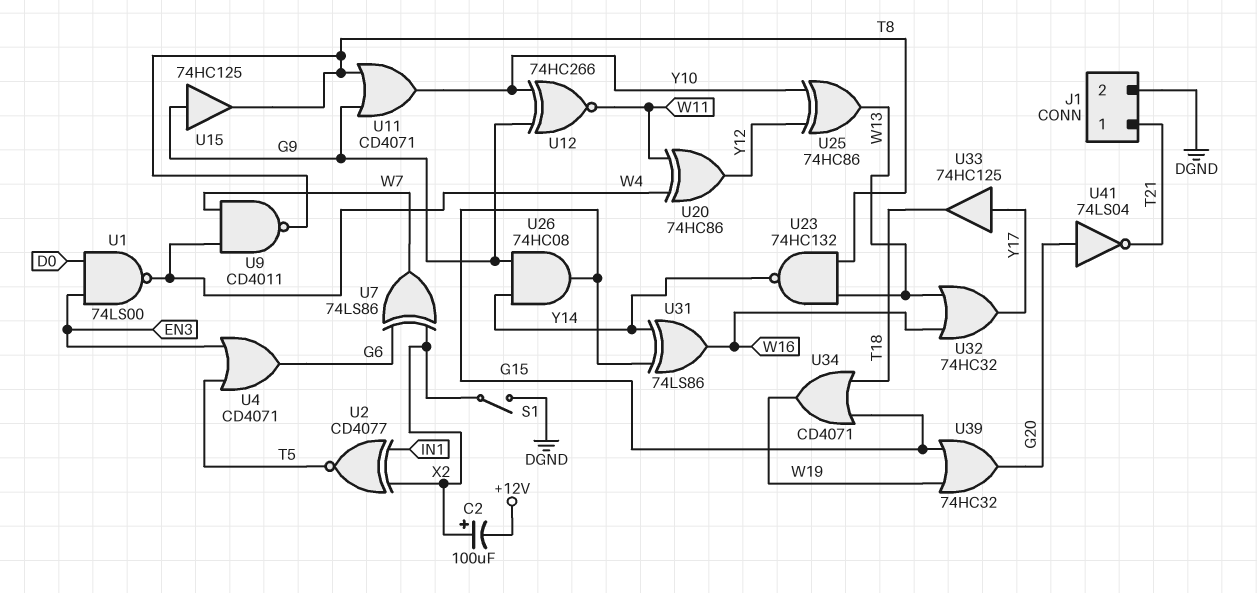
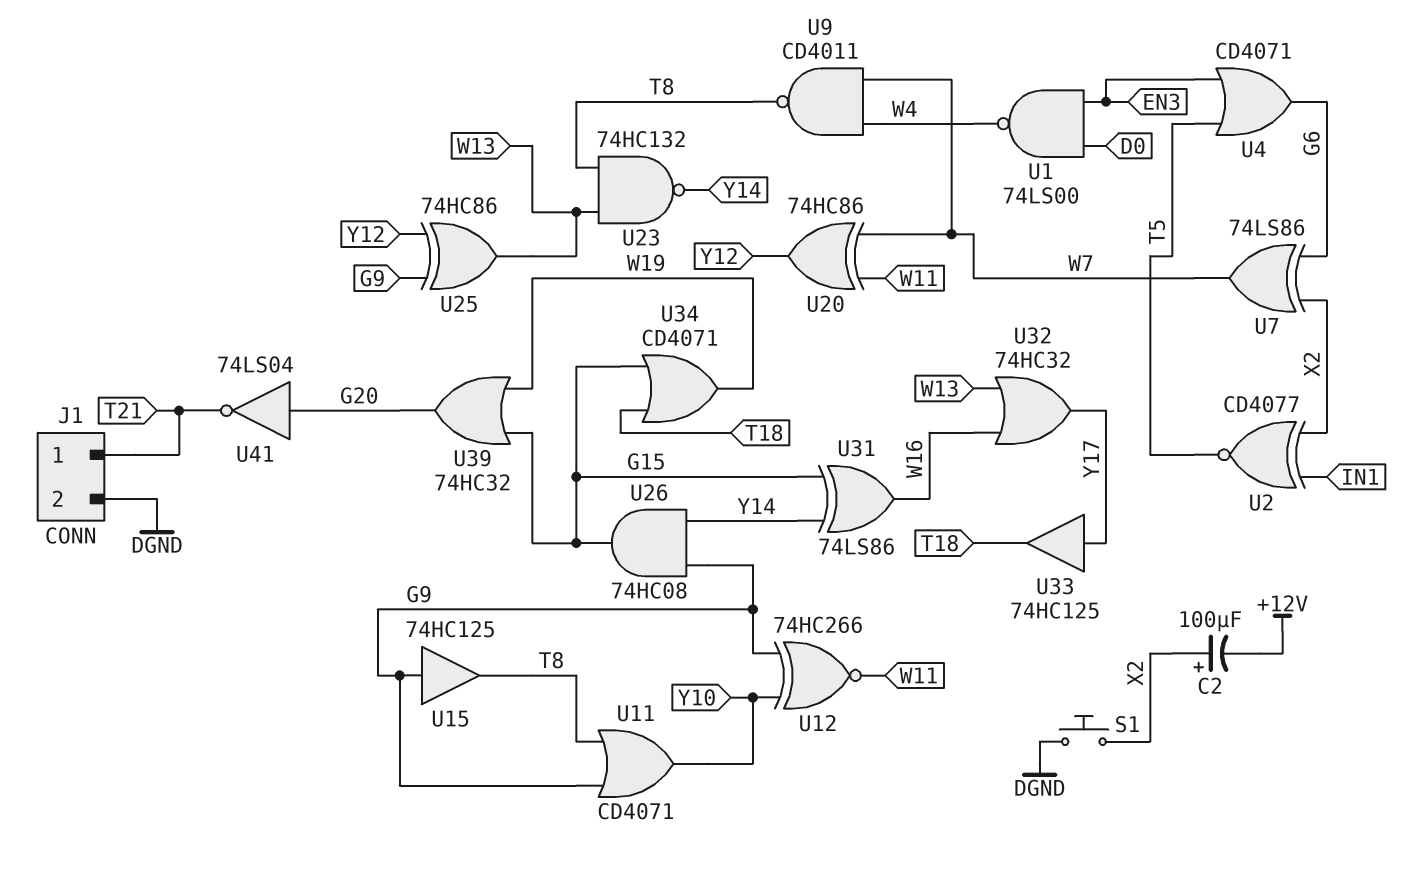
S1: switch (DGND, X2) -> button (DGND, X2)
U20: XOR 74HC86 (in W4, in W11, out Y12) -> XOR 74HC86 (in W7, in W11, out Y12)
U25: XOR 74HC86 (in Y10, in Y12, out W13) -> XOR 74HC86 (in G9, in Y12, out W13)

